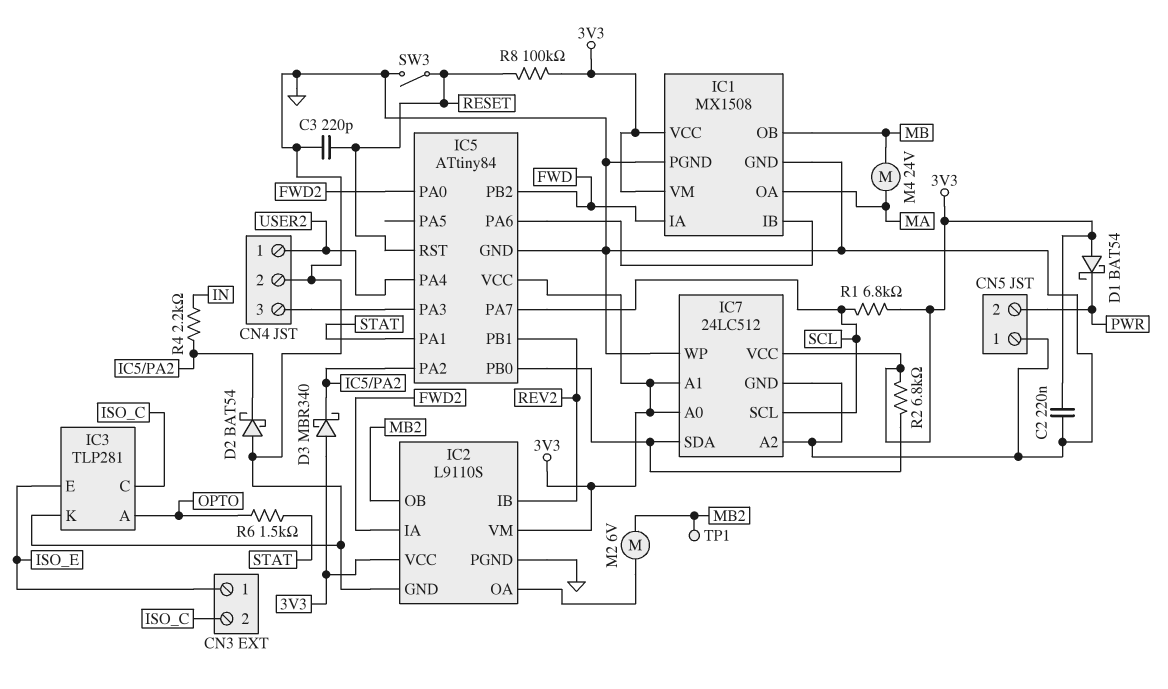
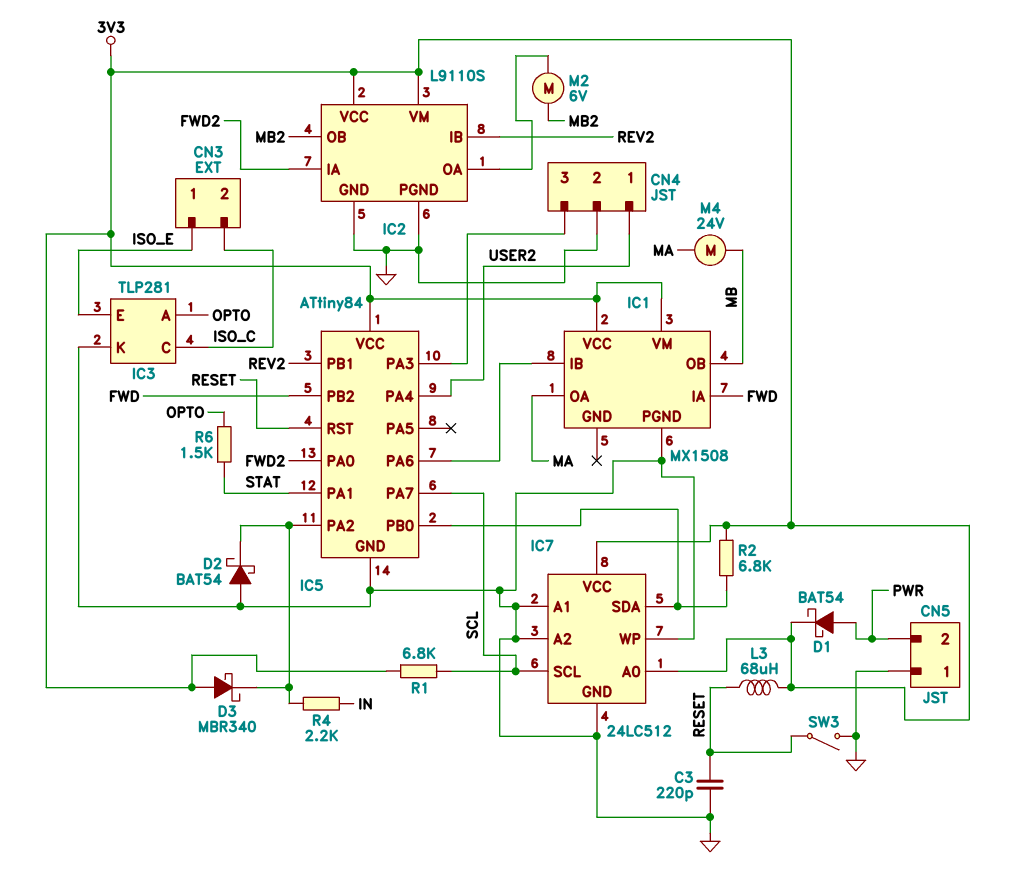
C2: 220nF (3V3, GND) -> none
D1: schottky BAT54 (A 3V3, K PWR) -> schottky BAT54 (A PWR, K 3V3)
IC1 pin GND: GND -> none
IC7 pin A1: 3V3 -> GND
L3: none -> 68uH (3V3, RESET)
R8: 100k (3V3, RESET) -> none
TP1: test point (MB2) -> none

